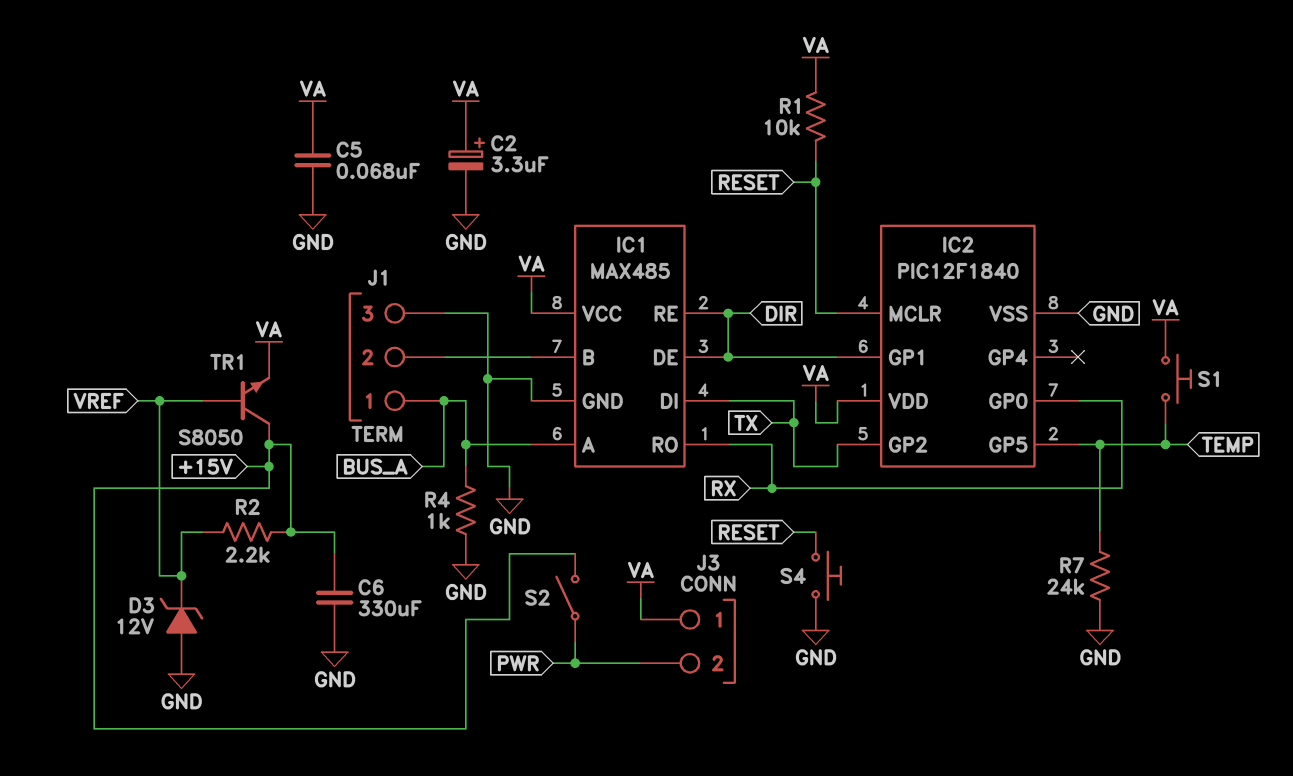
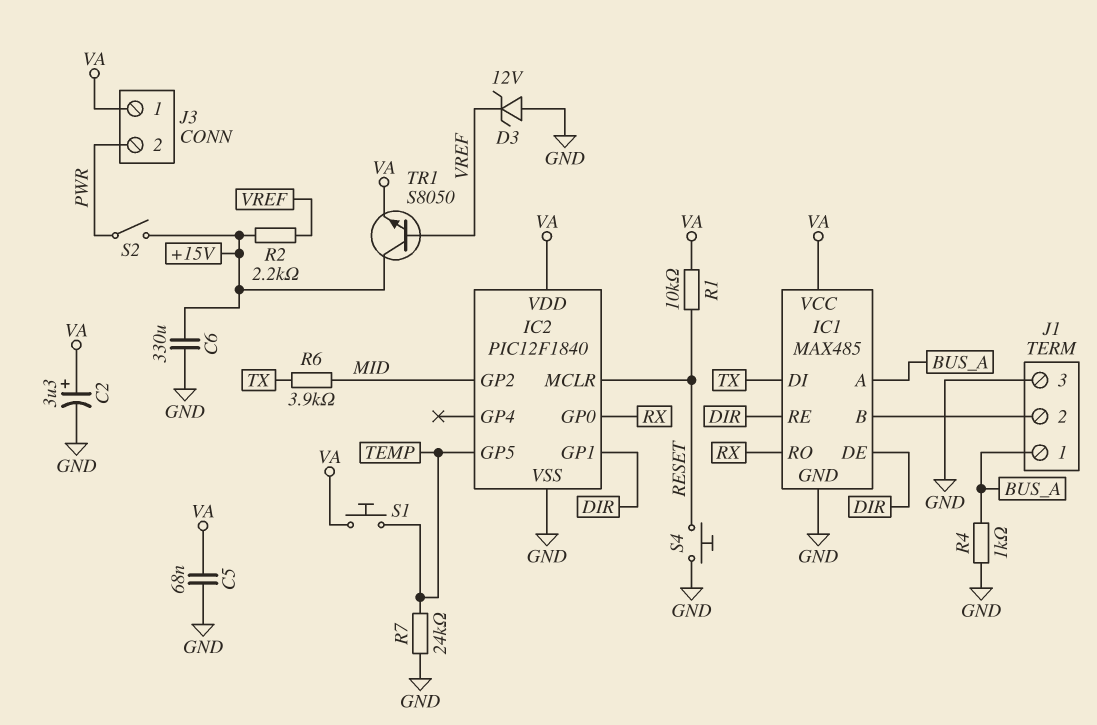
IC2 pin GP2: TX -> MID
R6: none -> 3.9k (MID, TX)

